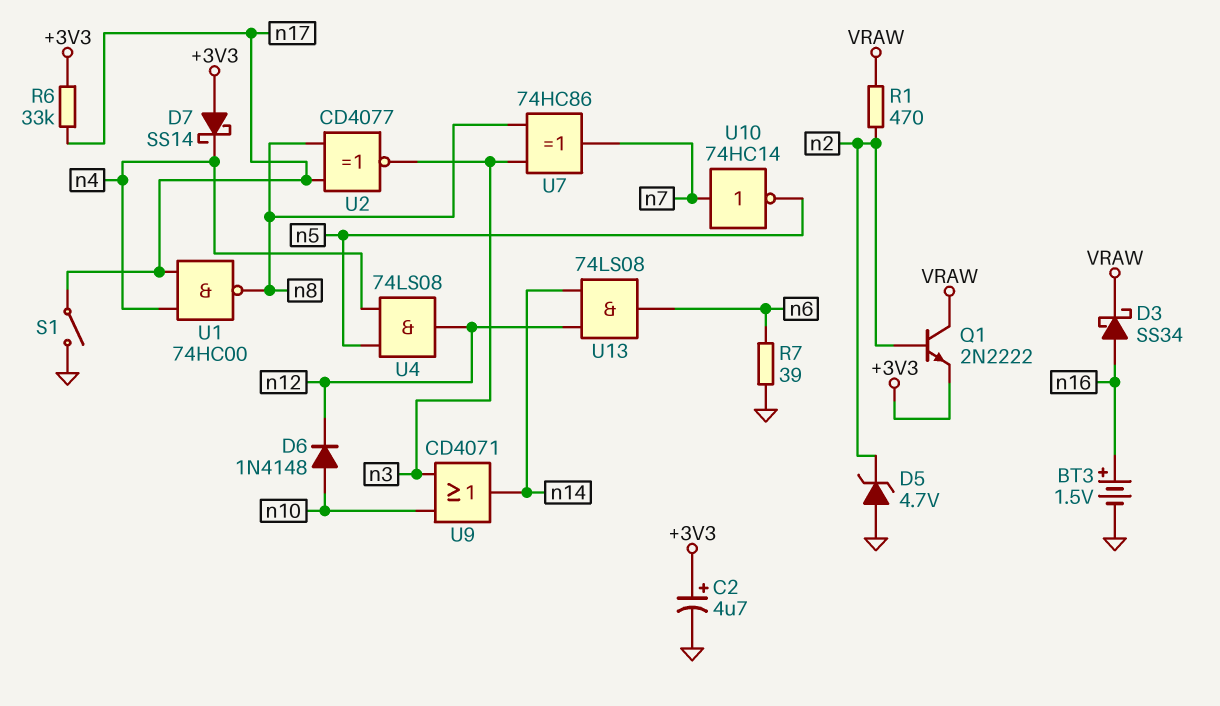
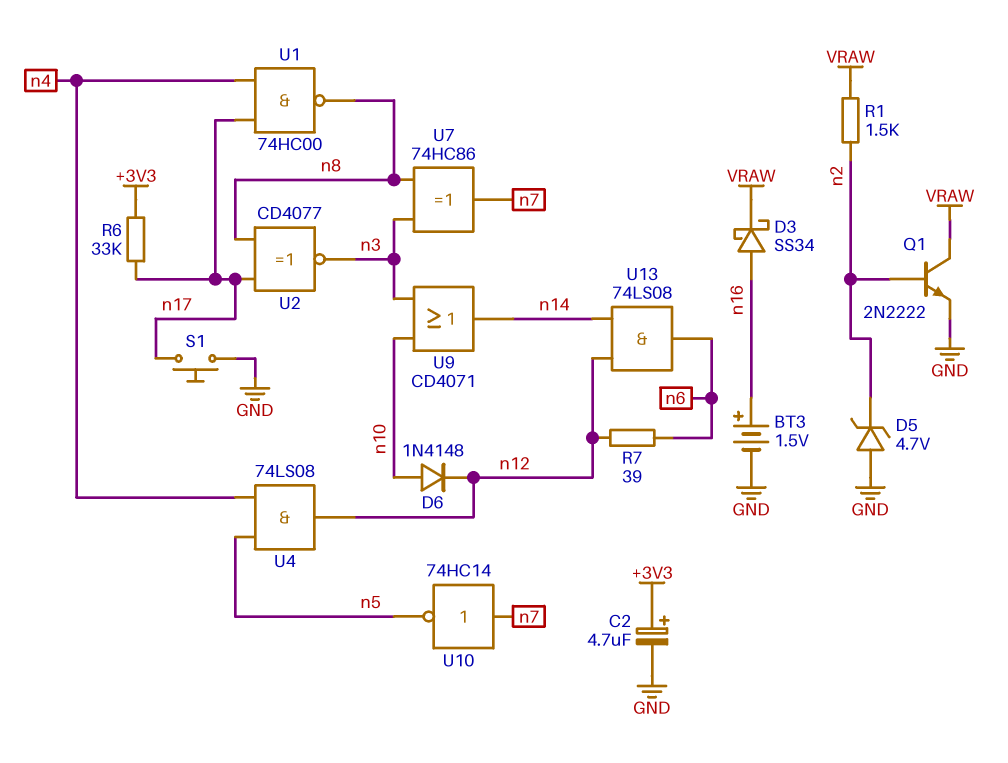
D7: schottky SS14 (A +3V3, K n4) -> none
Q1: NPN 2N2222 (B n2, C VRAW, E +3V3) -> NPN 2N2222 (B n2, C VRAW, E GND)
R1: 470 (VRAW, n2) -> 1.5k (VRAW, n2)
R7: 39 (GND, n6) -> 39 (n6, n12)
S1: switch (GND, n17) -> button (GND, n17)

